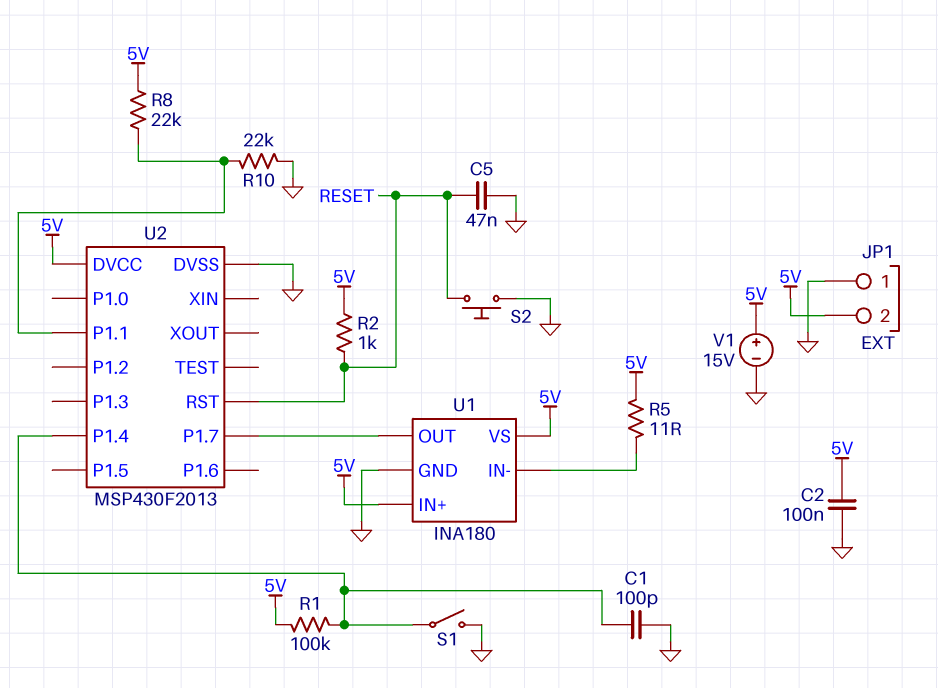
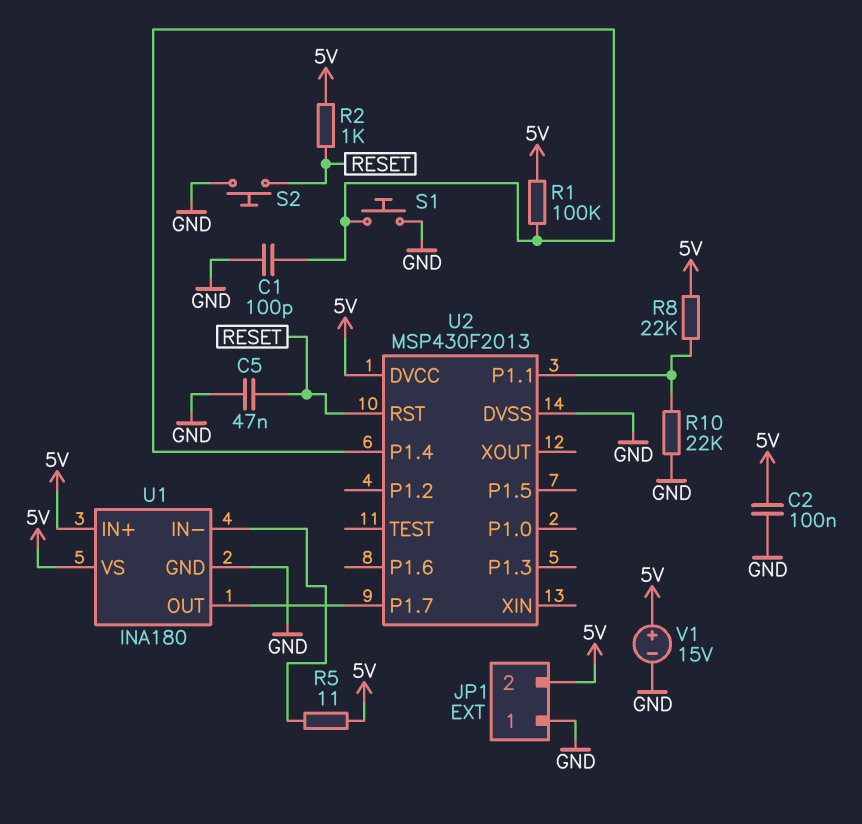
S1: switch (GND, U2/P1.4) -> button (GND, U2/P1.4)

